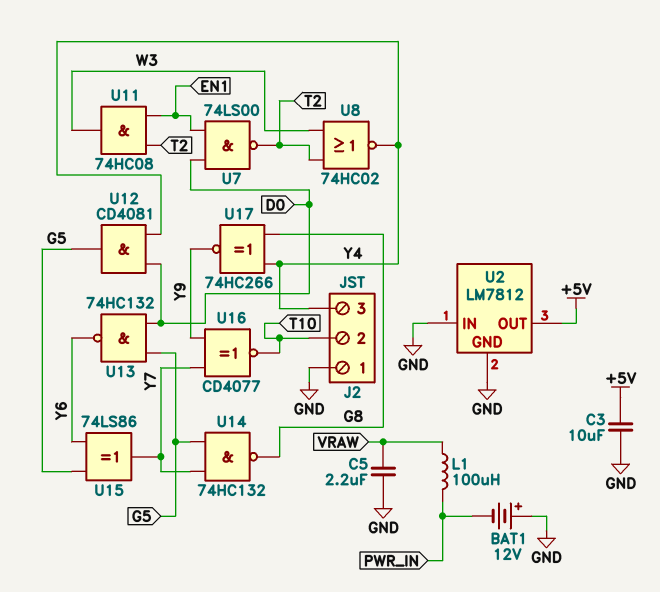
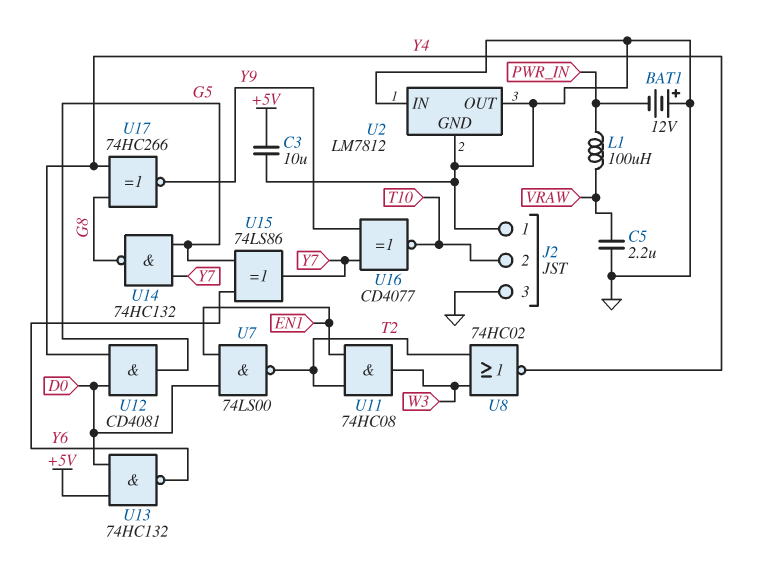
J2 pin 3: Y4 -> GND
U2 pin OUT: +5V -> GND
U13: NAND 74HC132 (in D0, in G5, out Y6) -> NAND 74HC132 (in +5V, in D0, out Y6)

